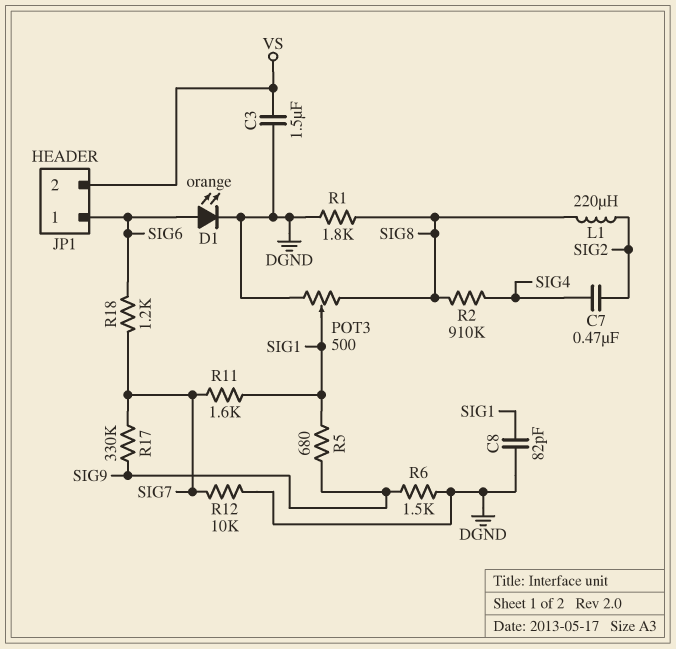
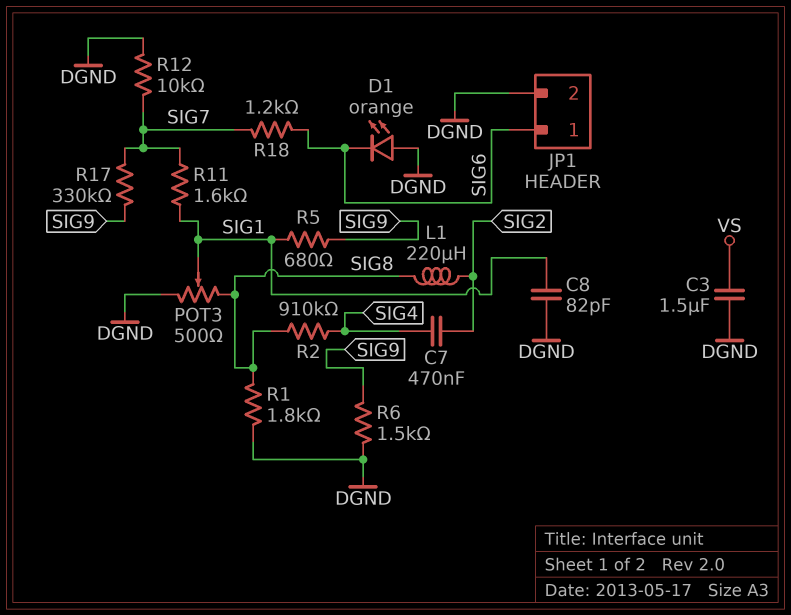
D1: LED orange (A SIG6, K DGND) -> LED orange (A DGND, K SIG6)
JP1 pin 2: VS -> DGND

